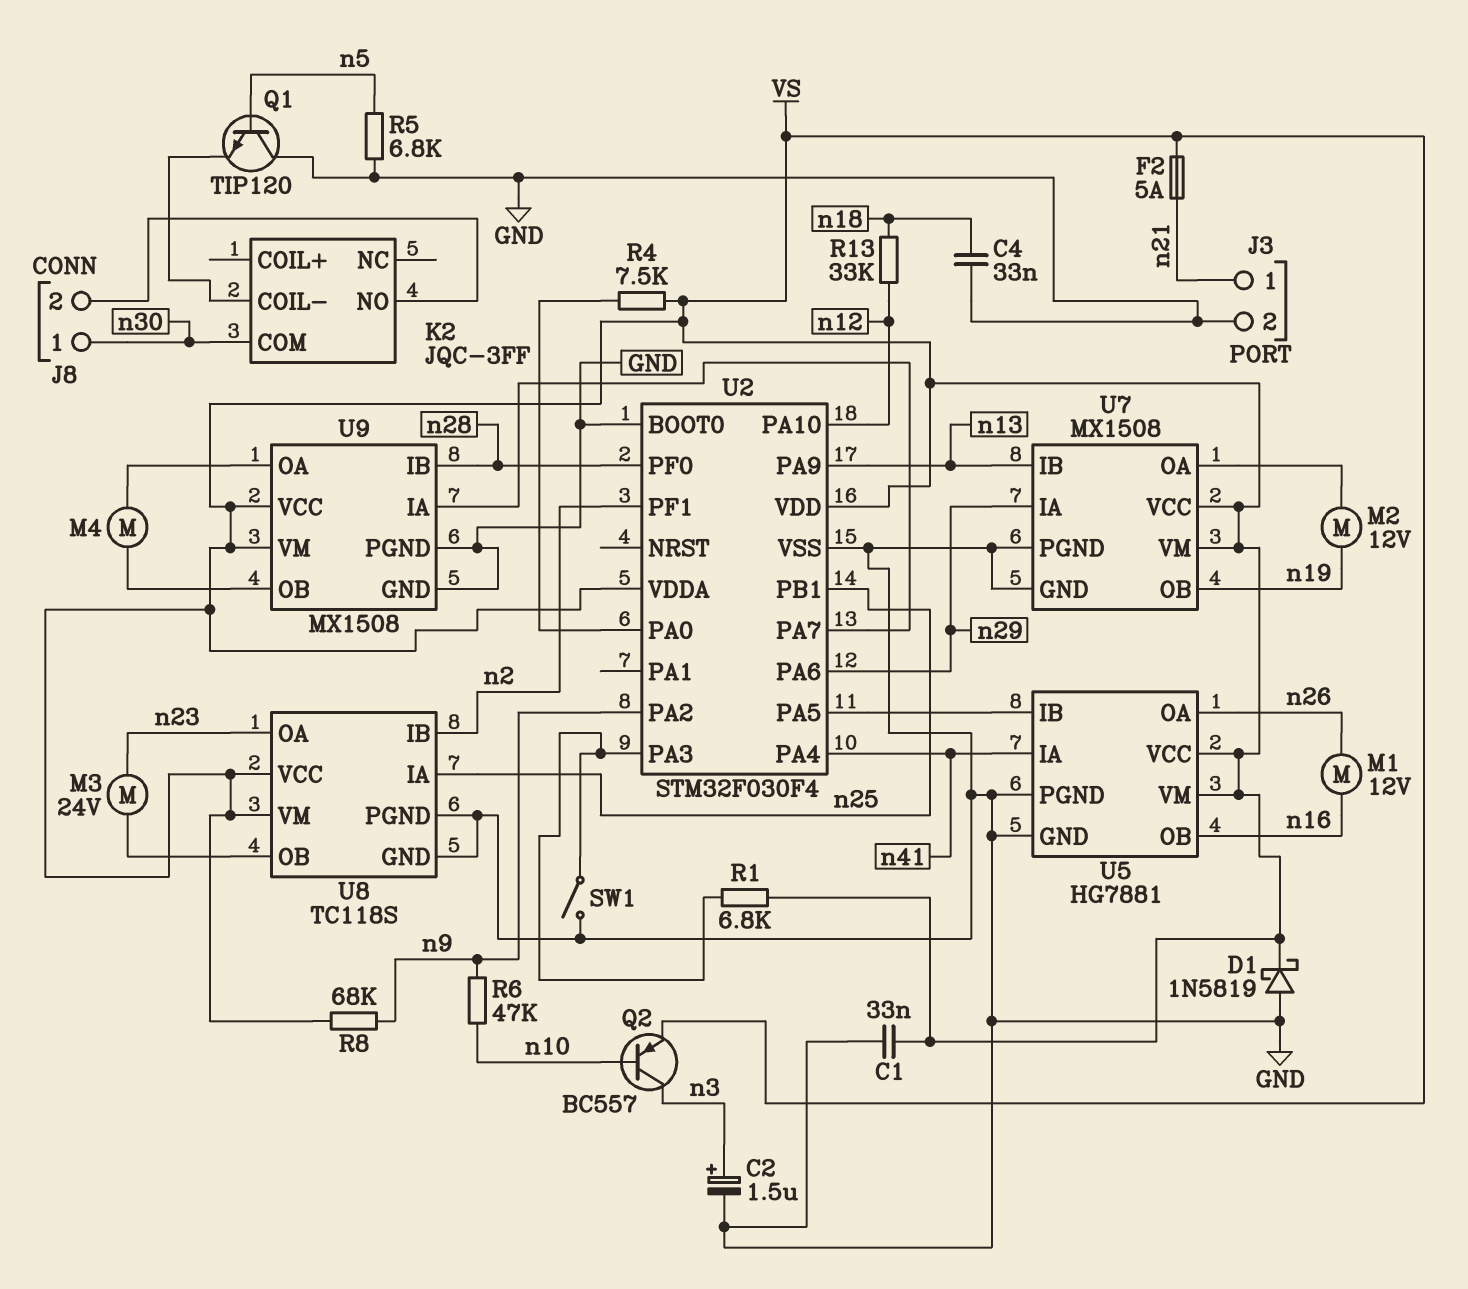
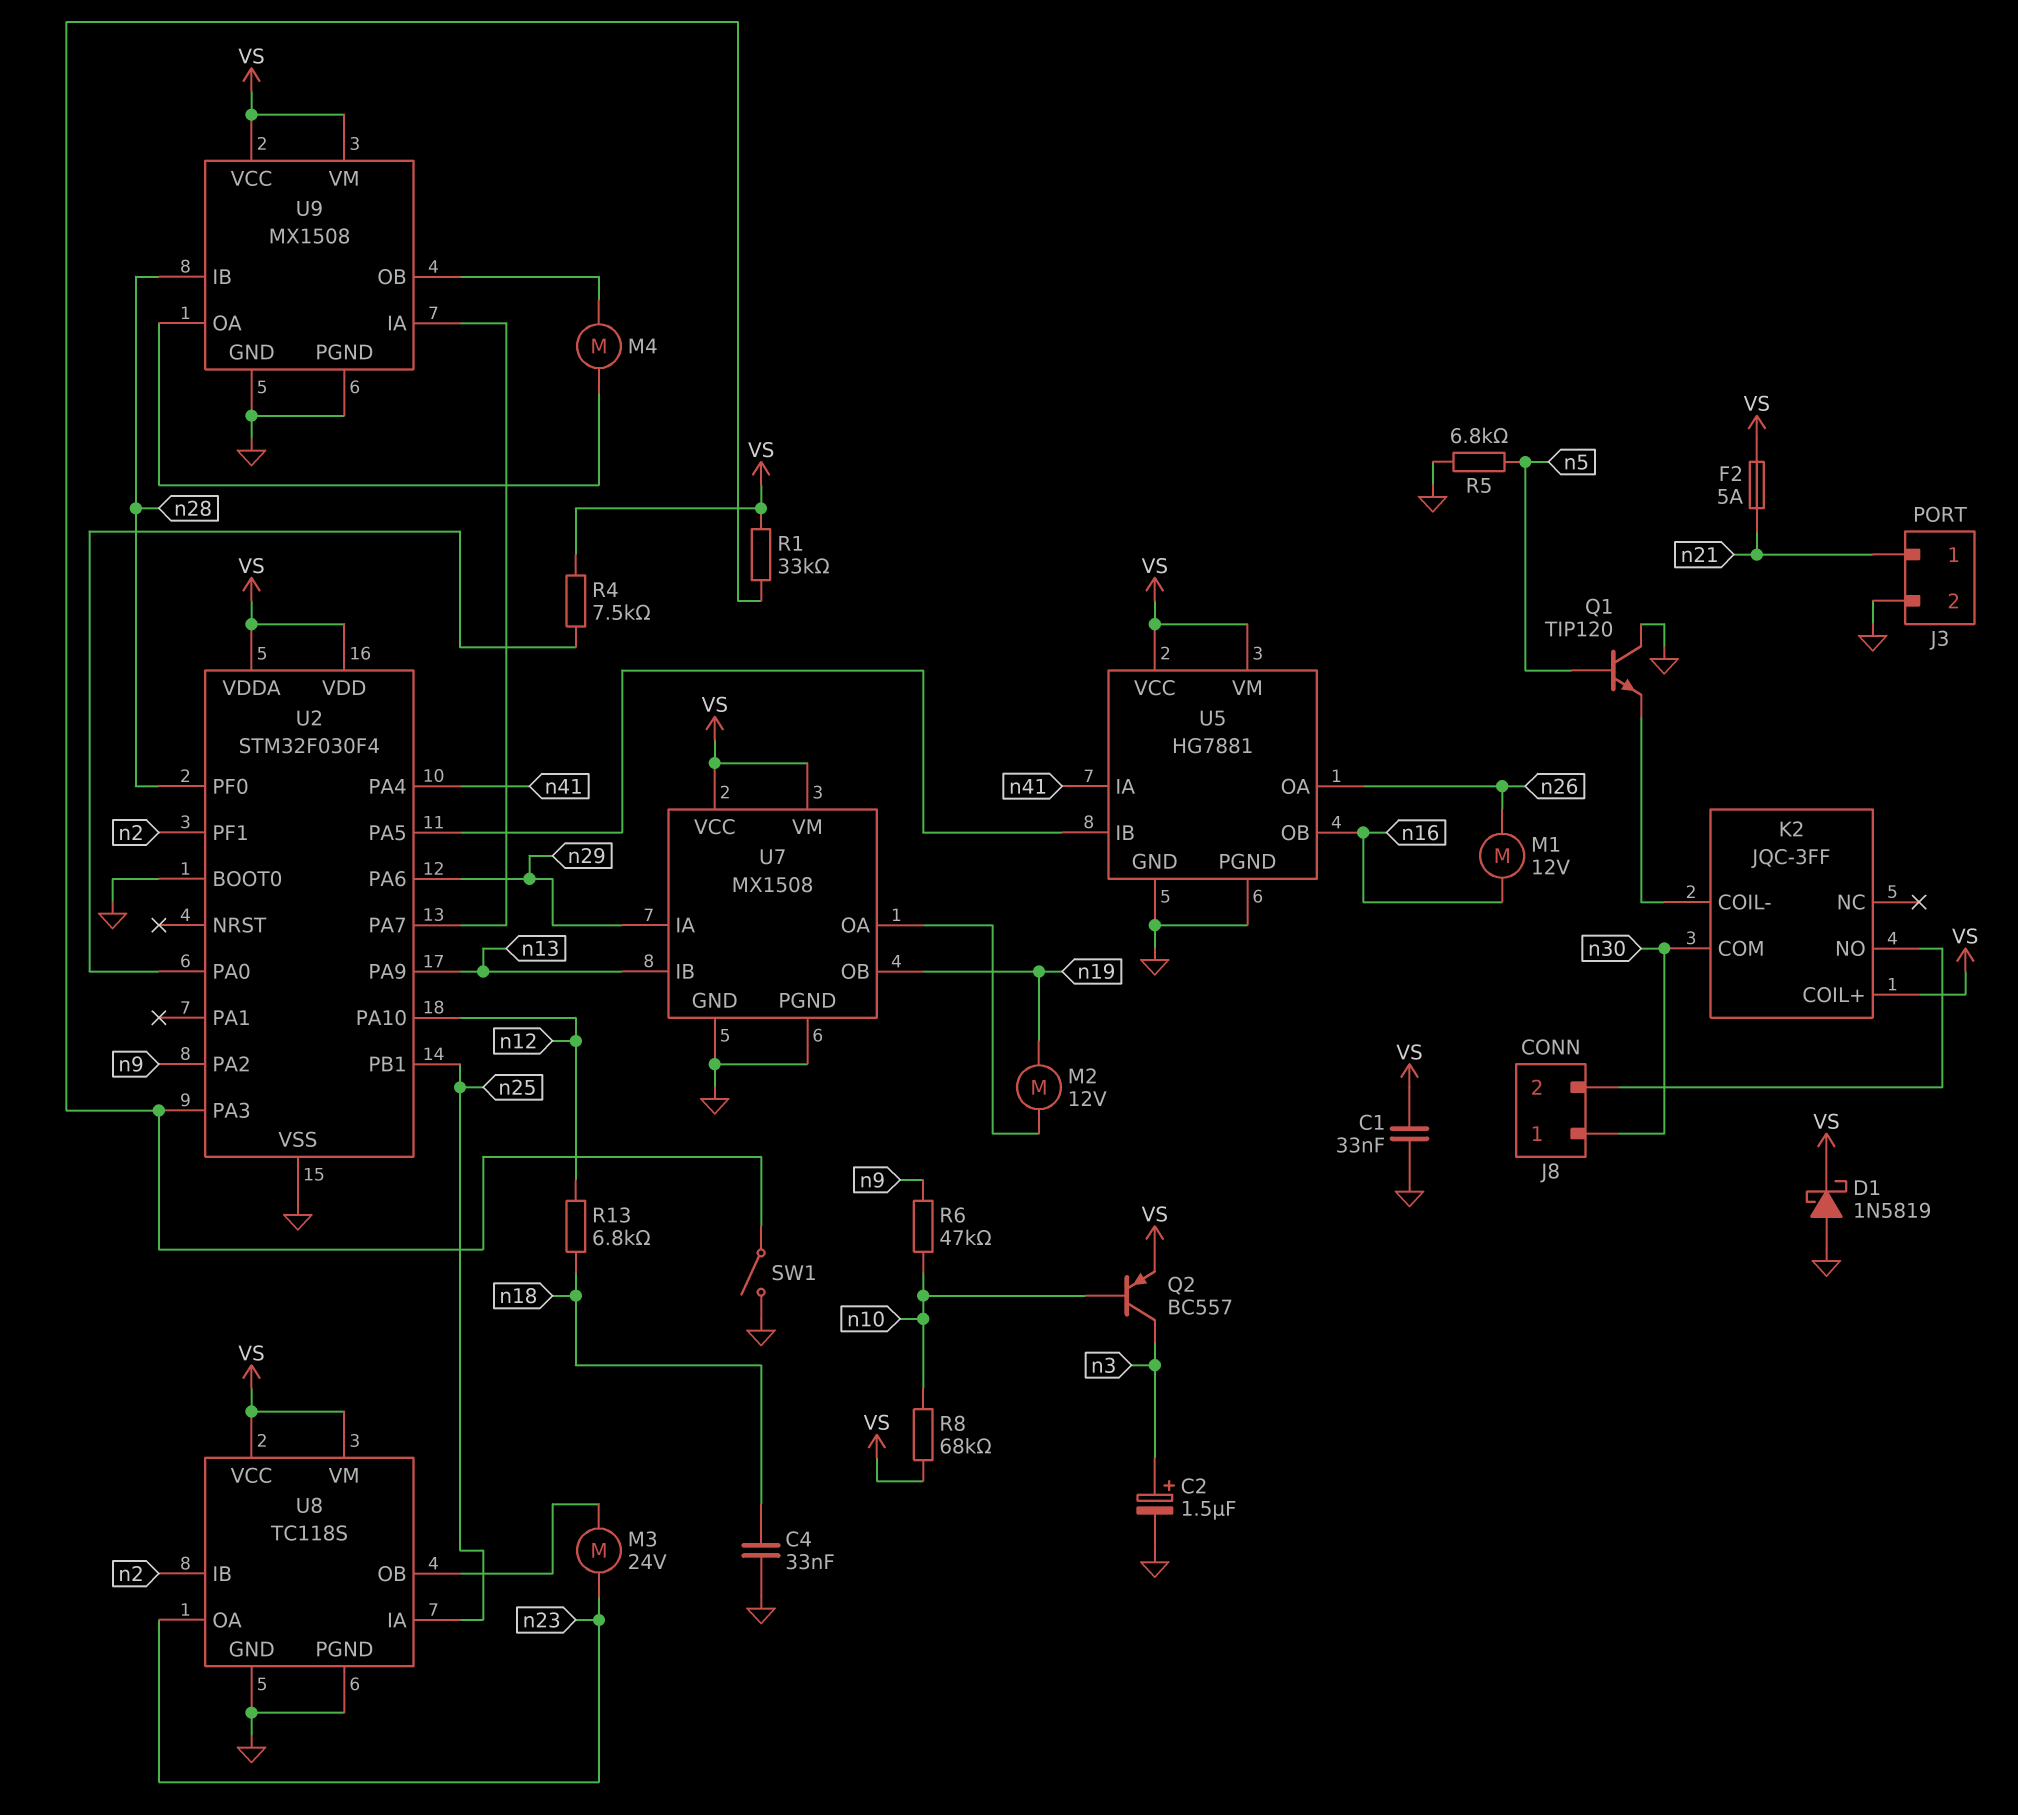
K2 pin COIL+: none -> VS
R1: 6.8k (U2/PA3, VS) -> 33k (U2/PA3, VS)
R8: 68k (VS, n9) -> 68k (VS, n10)
R13: 33k (n12, n18) -> 6.8k (n12, n18)

